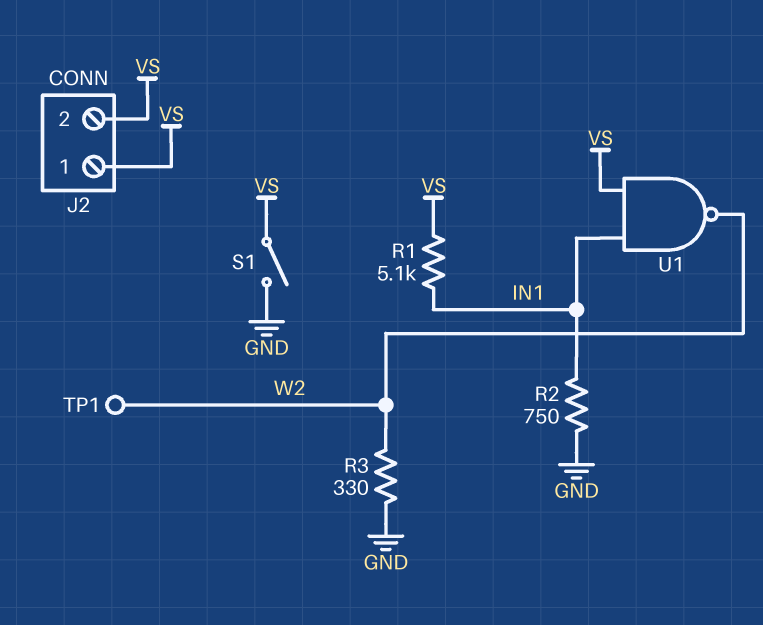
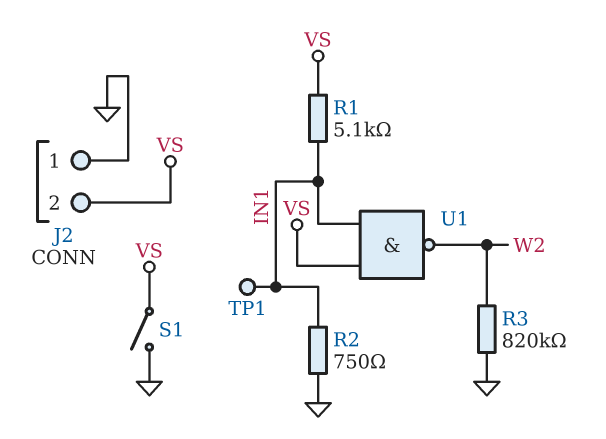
J2 pin 1: VS -> GND
R3: 330 (GND, W2) -> 820k (GND, W2)
TP1: test point (W2) -> test point (IN1)

